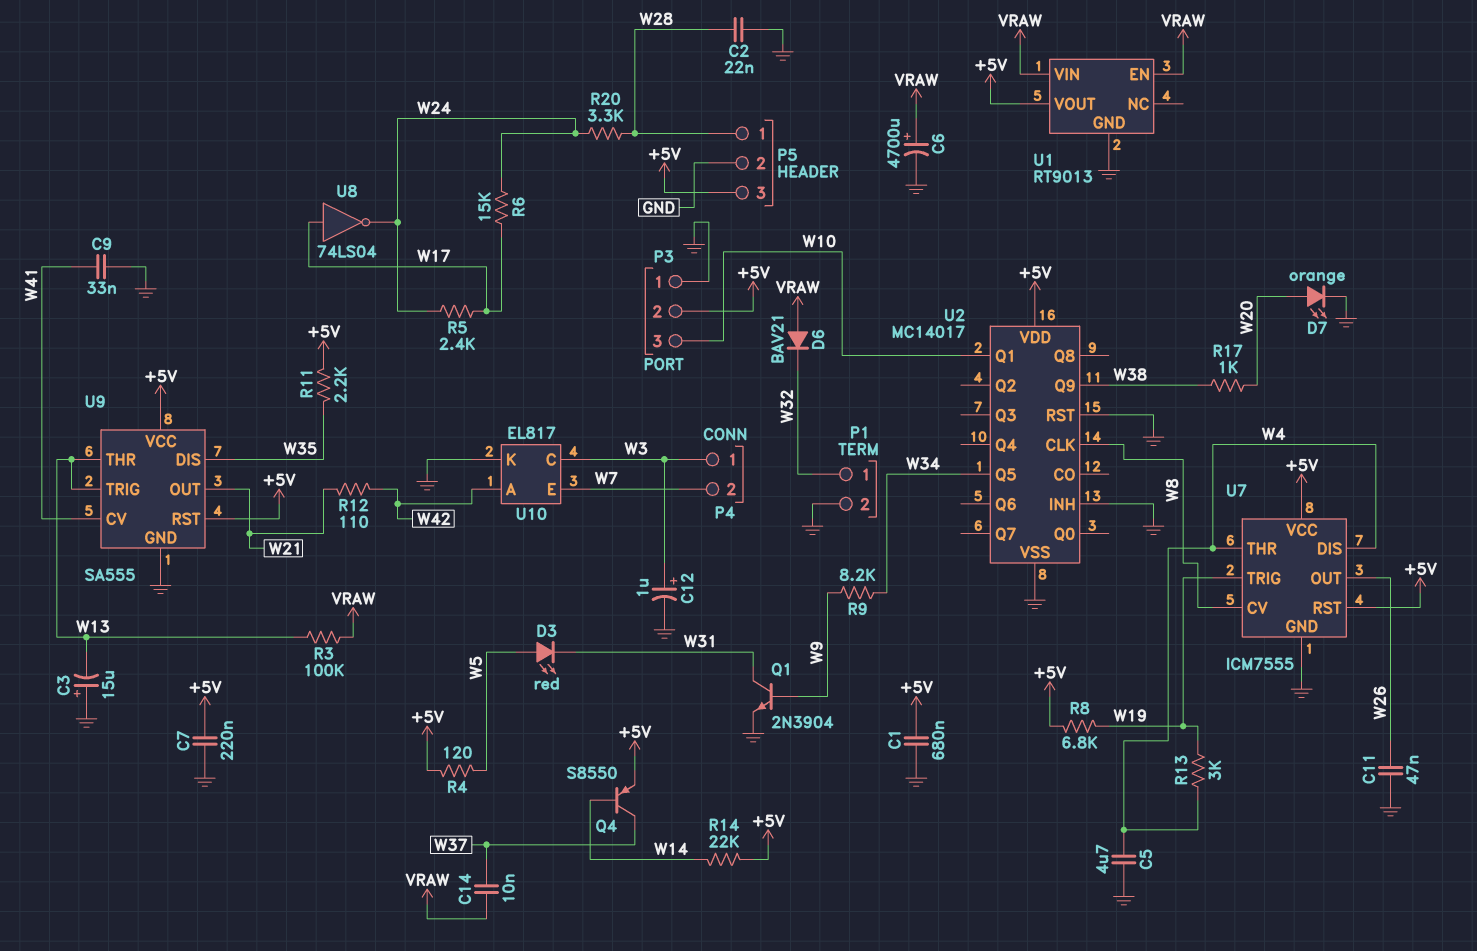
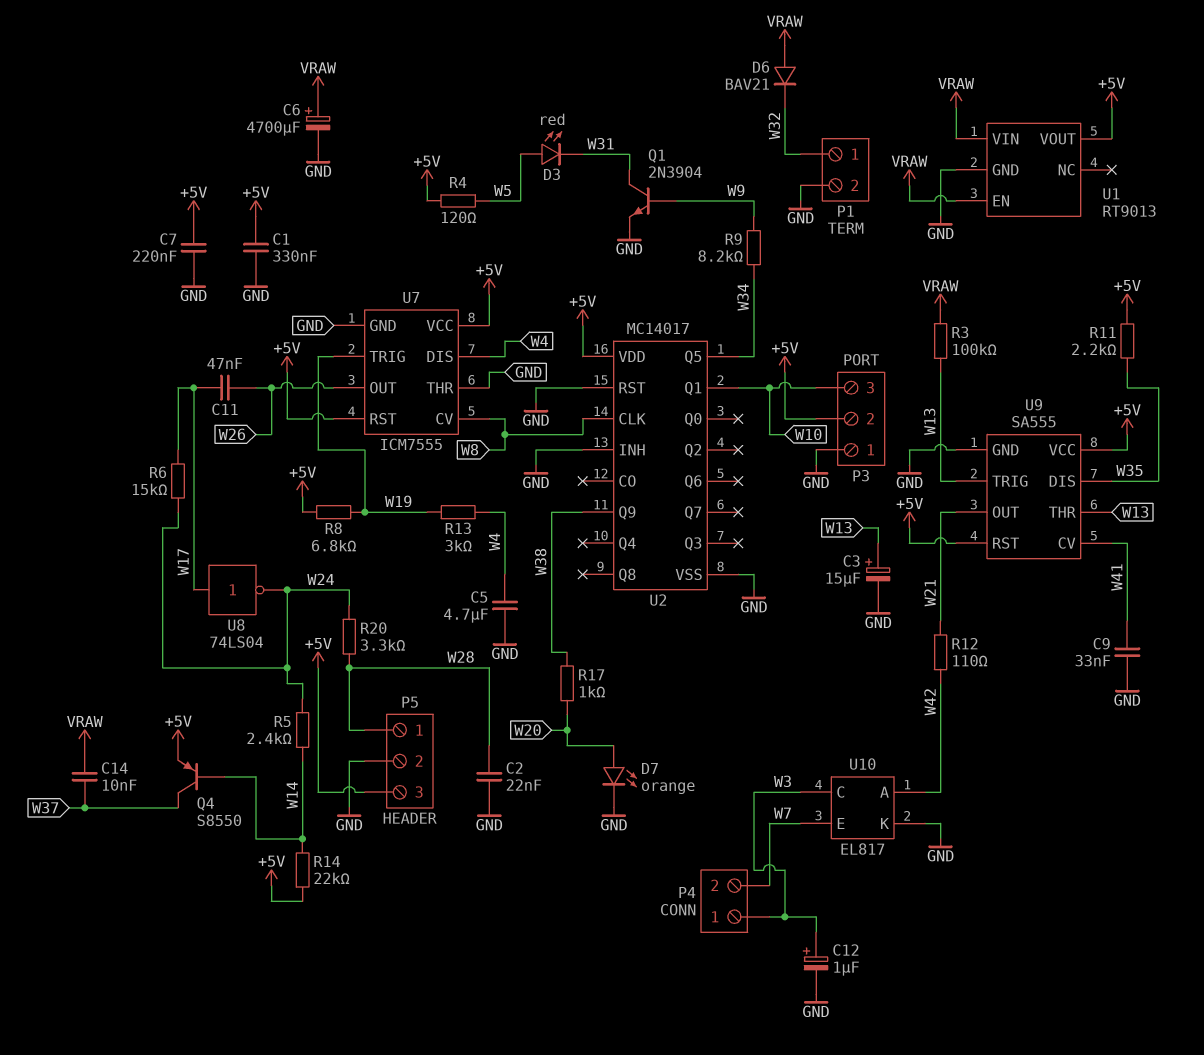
C1: 680nF (+5V, GND) -> 330nF (+5V, GND)
C3: 15uF (plus GND, minus W13) -> 15uF (plus W13, minus GND)
C11: 47nF (GND, W26) -> 47nF (W17, W26)
R5: 2.4k (W17, W24) -> 2.4k (W14, W24)
U7 pin THR: W4 -> GND

